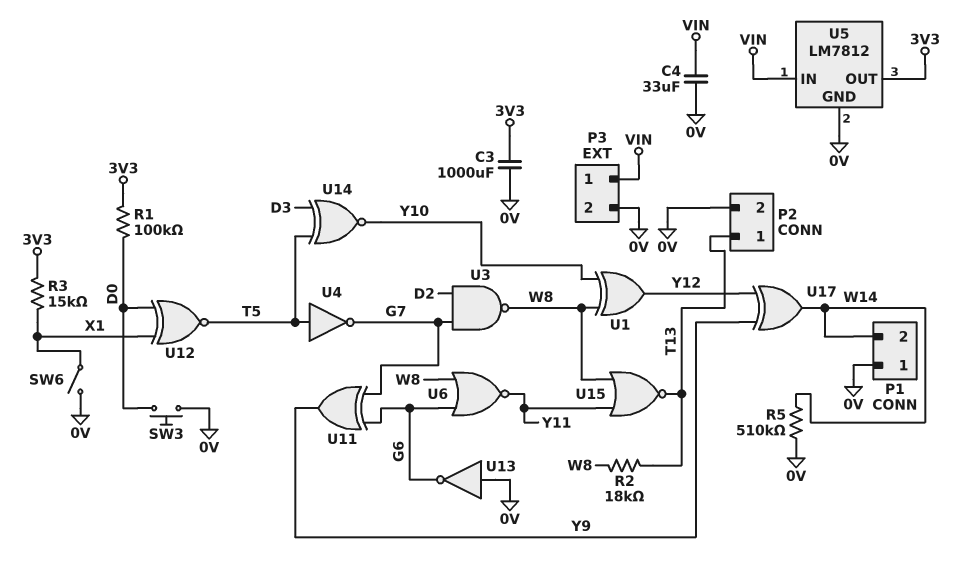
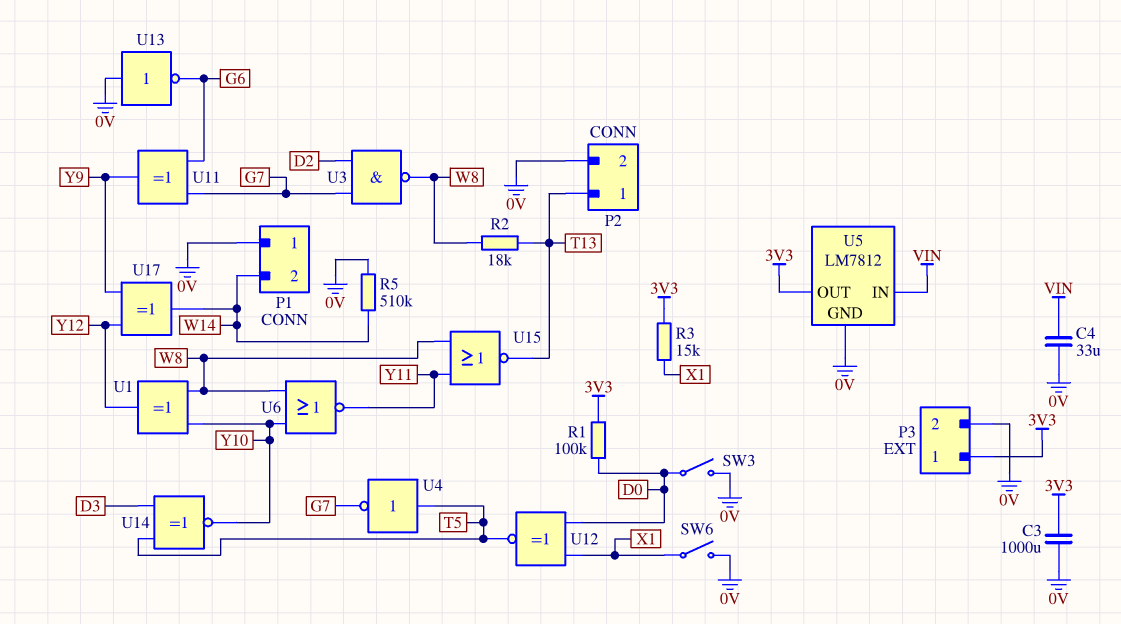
P3 pin 1: VIN -> 3V3
SW3: button (0V, D0) -> switch (0V, D0)
U6: NOR (in G6, in W8, out Y11) -> NOR (in W8, in Y10, out Y11)

